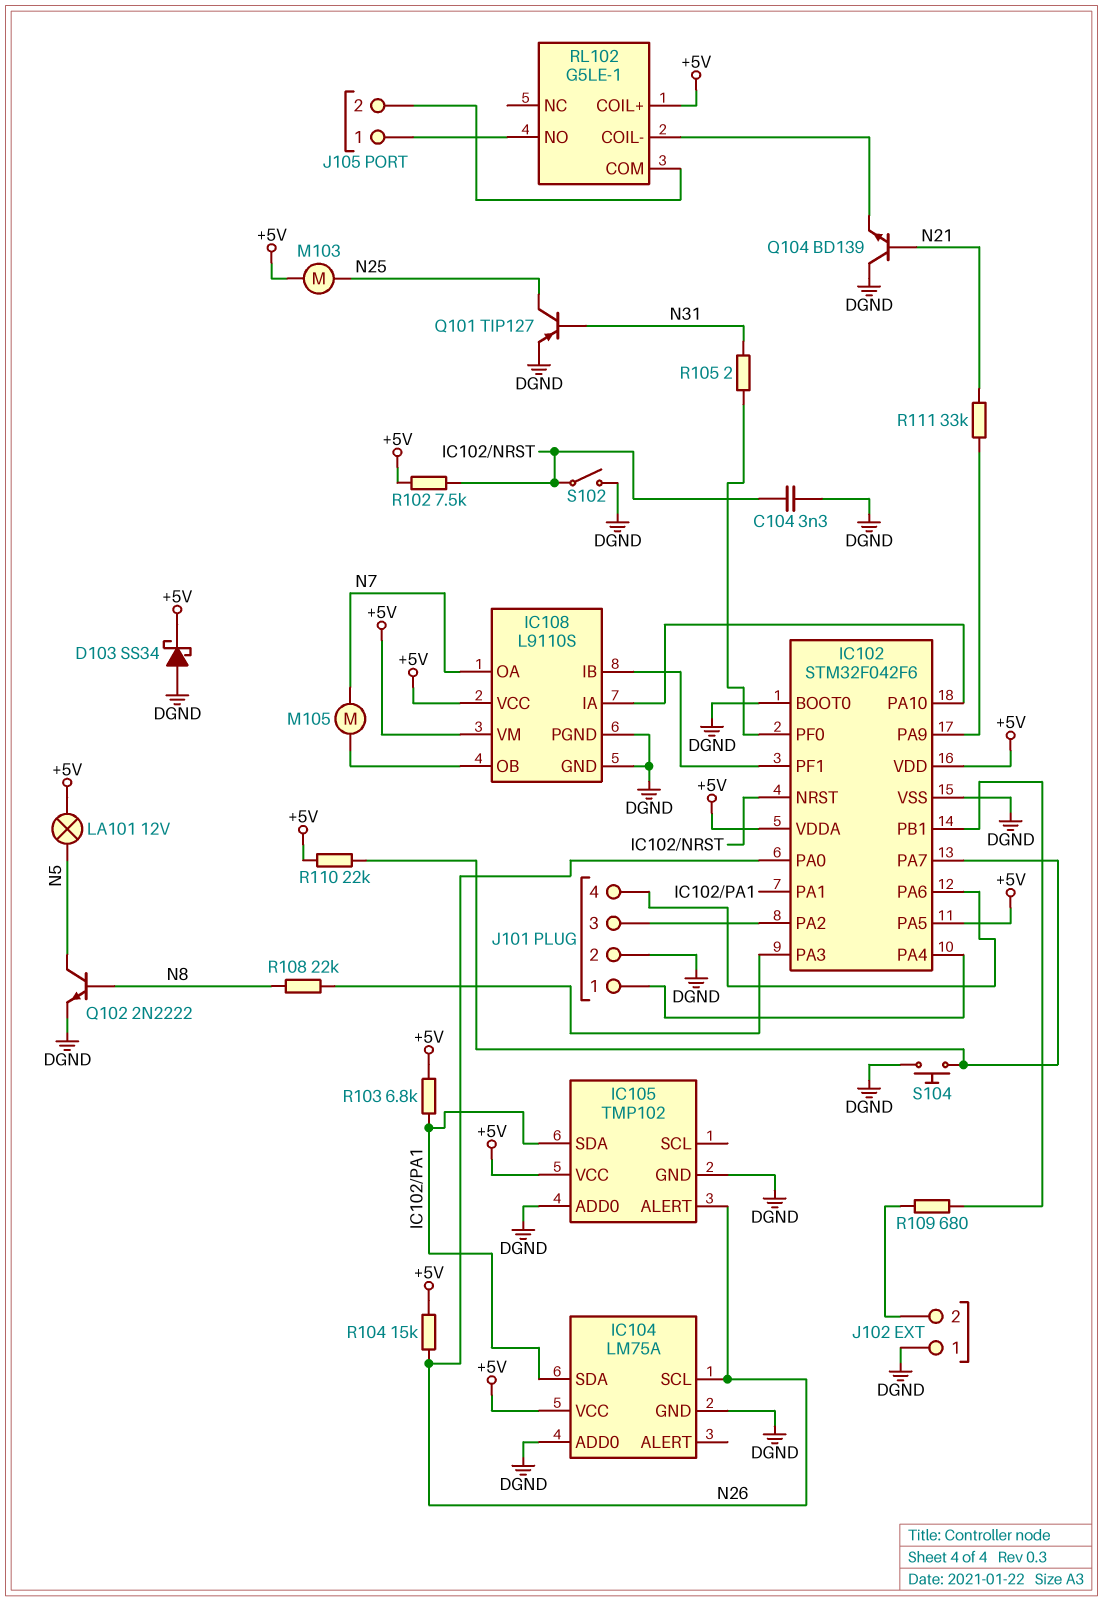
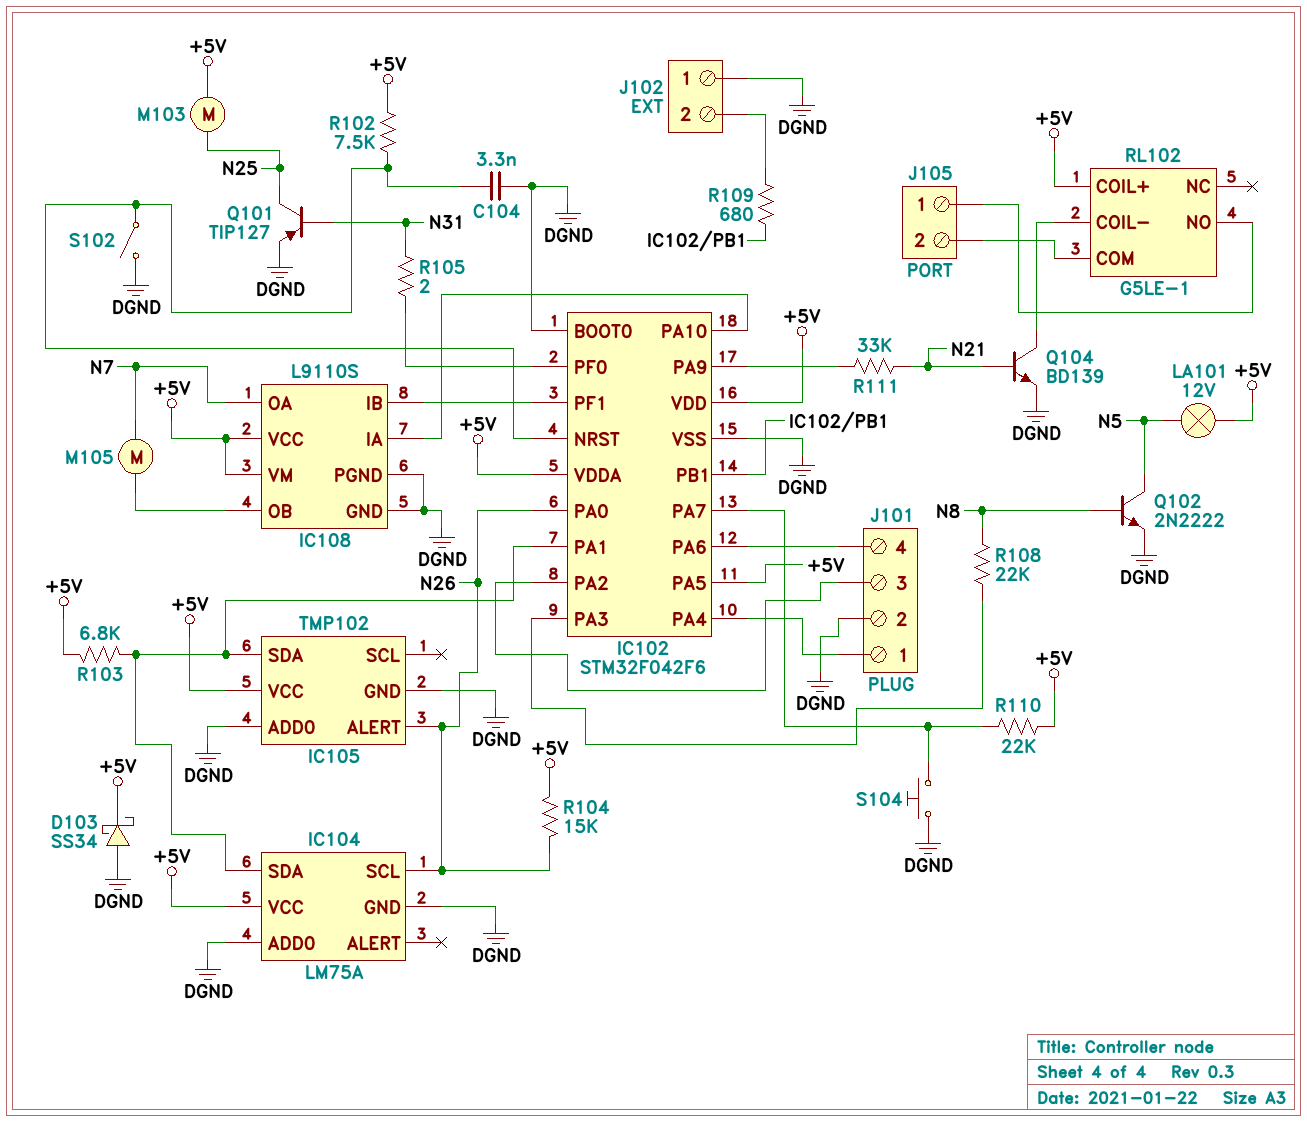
Q104: NPN BD139 (B N21, C DGND, E RL102/COIL-) -> NPN BD139 (B N21, C RL102/COIL-, E DGND)

